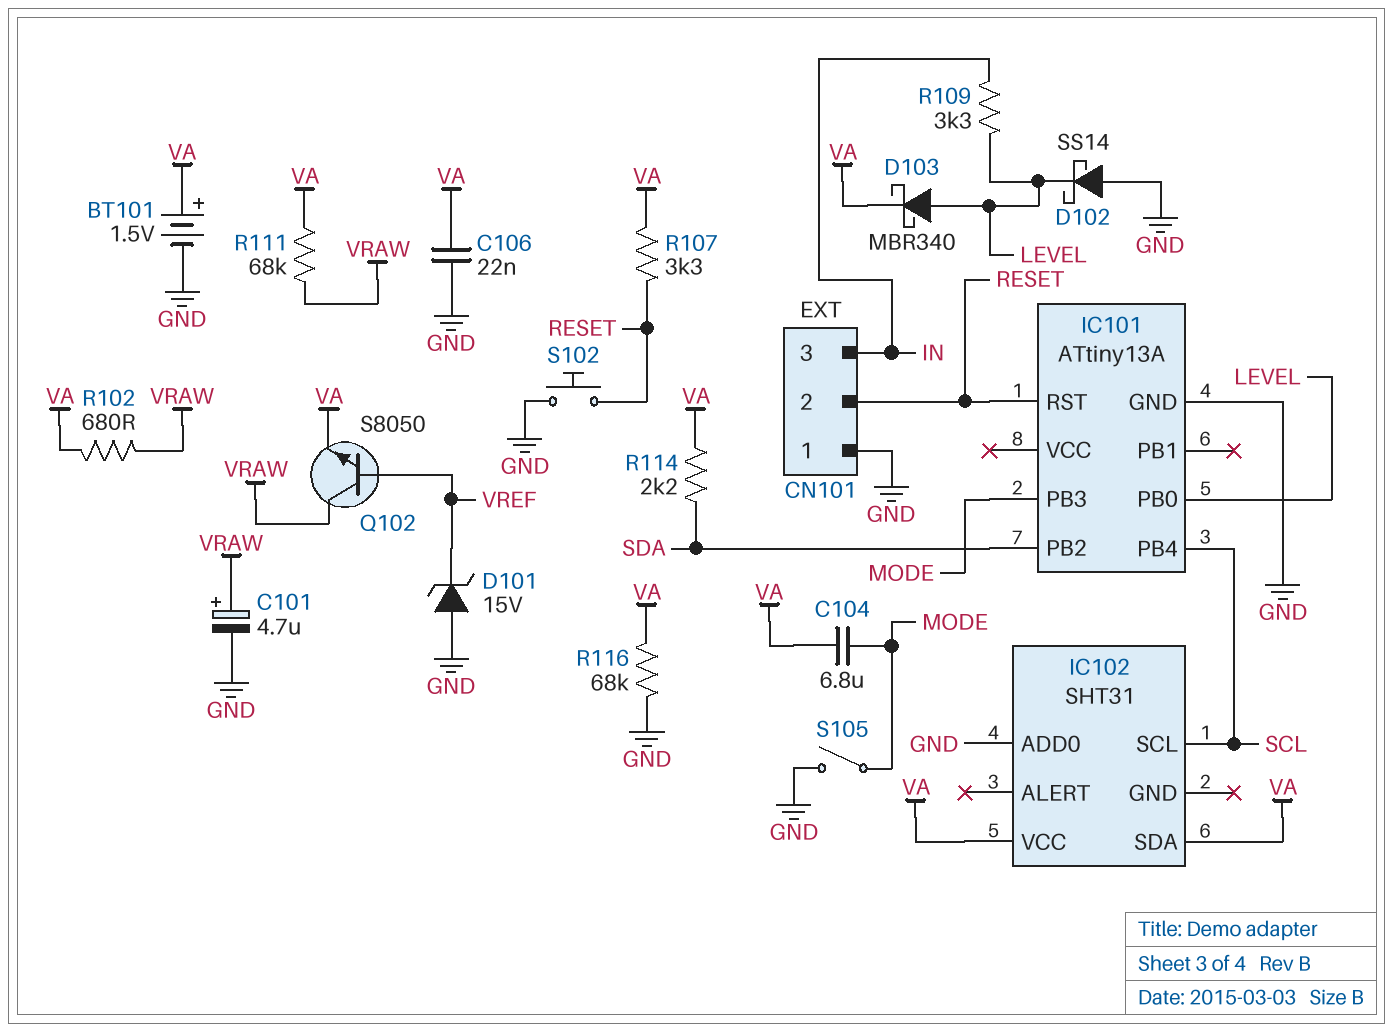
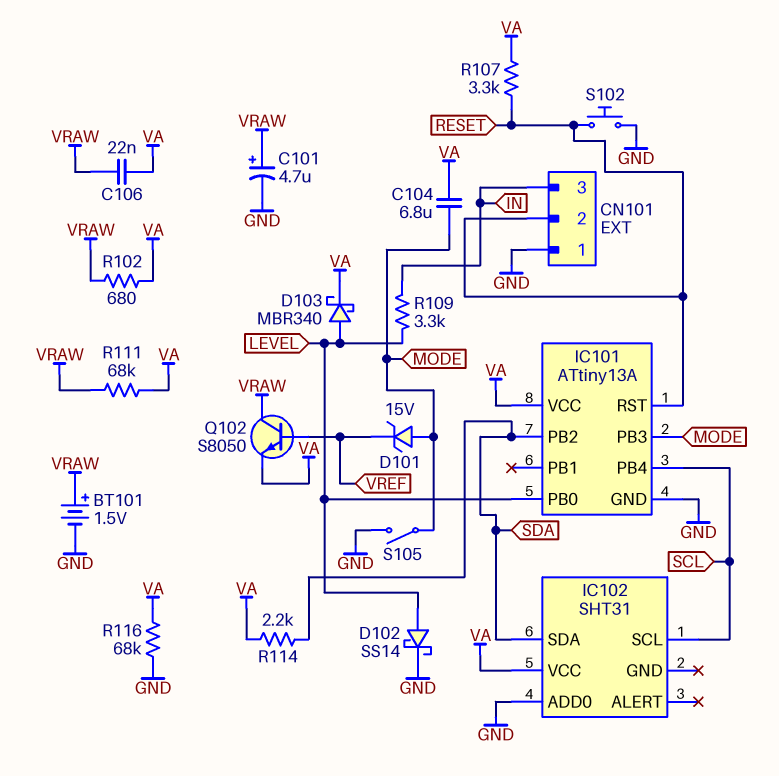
BT101: 1.5V (plus VA, minus GND) -> 1.5V (plus VRAW, minus GND)
C106: 22nF (GND, VA) -> 22nF (VA, VRAW)
D101: zener 15V (A GND, K VREF) -> zener 15V (A MODE, K VREF)
D102: schottky SS14 (A GND, K LEVEL) -> schottky SS14 (A LEVEL, K GND)
IC101 pin VCC: none -> VA
IC102 pin SDA: VA -> SDA

